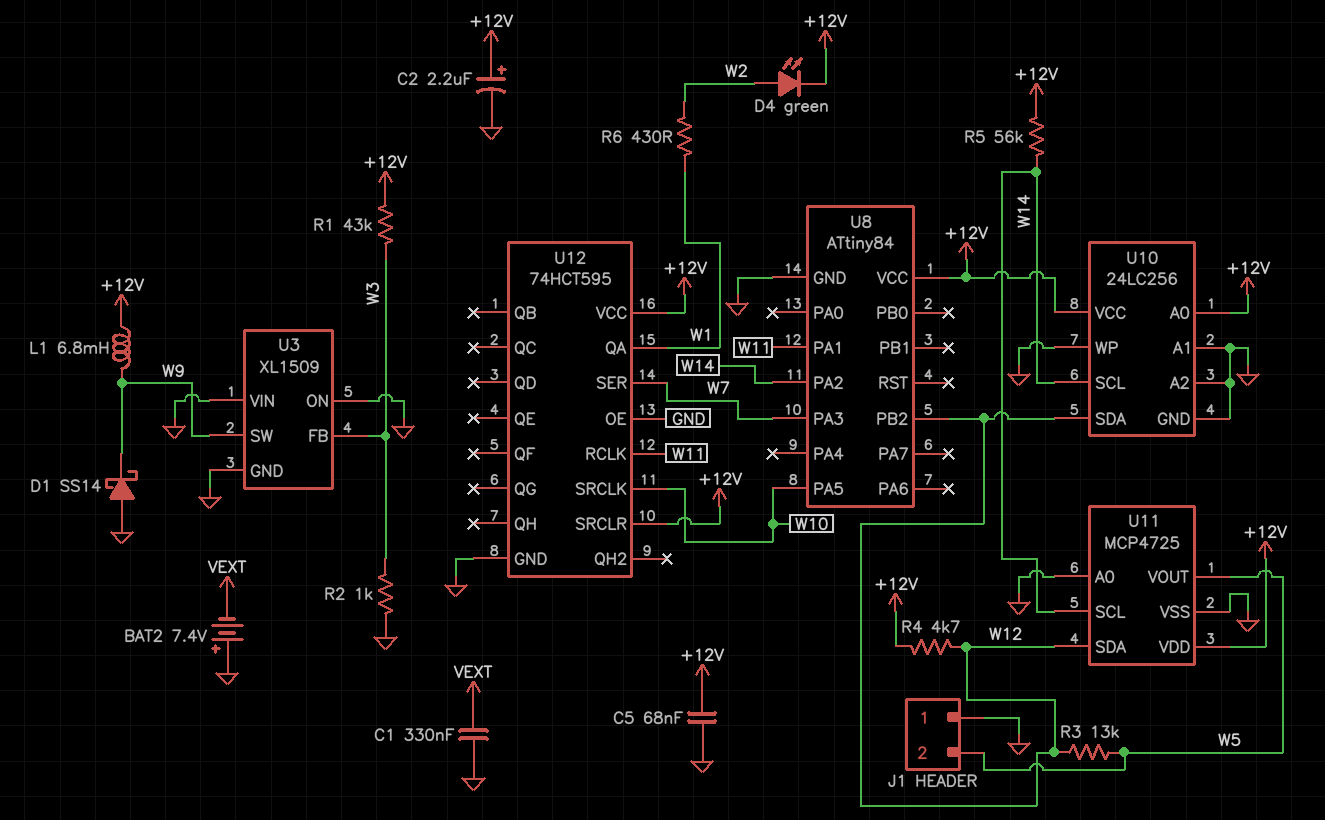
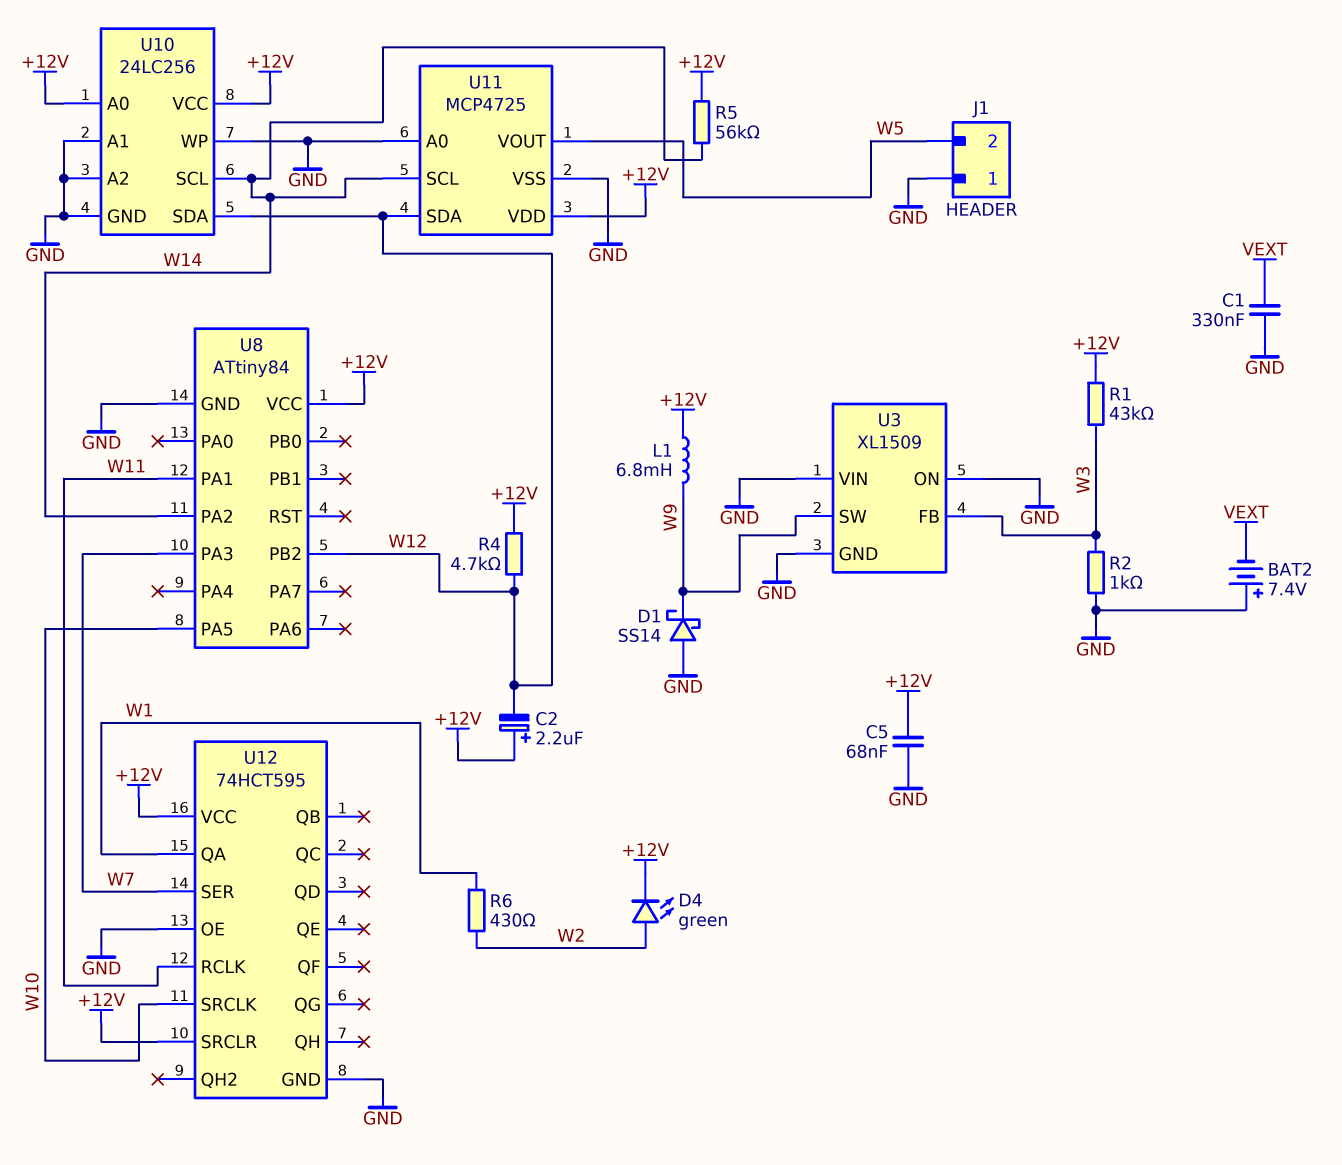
C2: 2.2uF (plus +12V, minus GND) -> 2.2uF (plus +12V, minus W12)
R3: 13k (W5, W12) -> none

